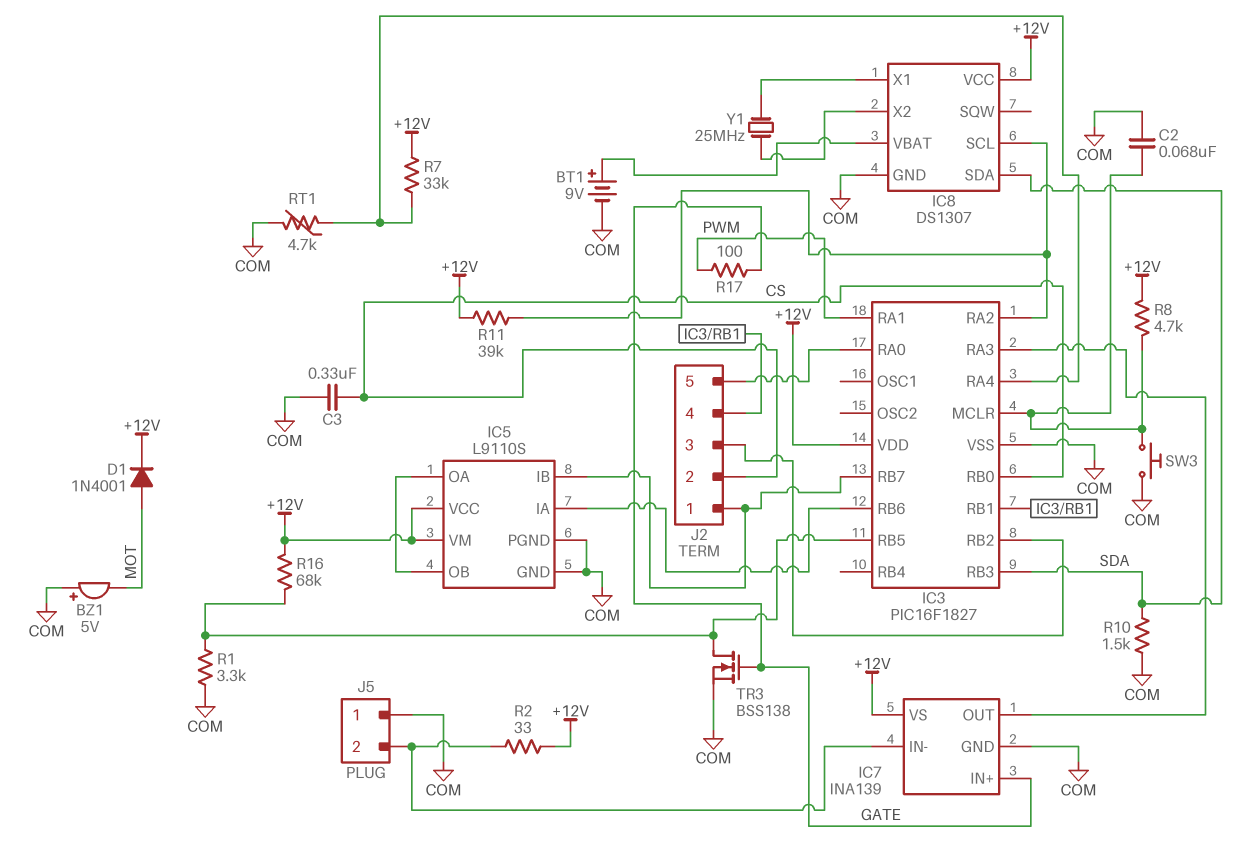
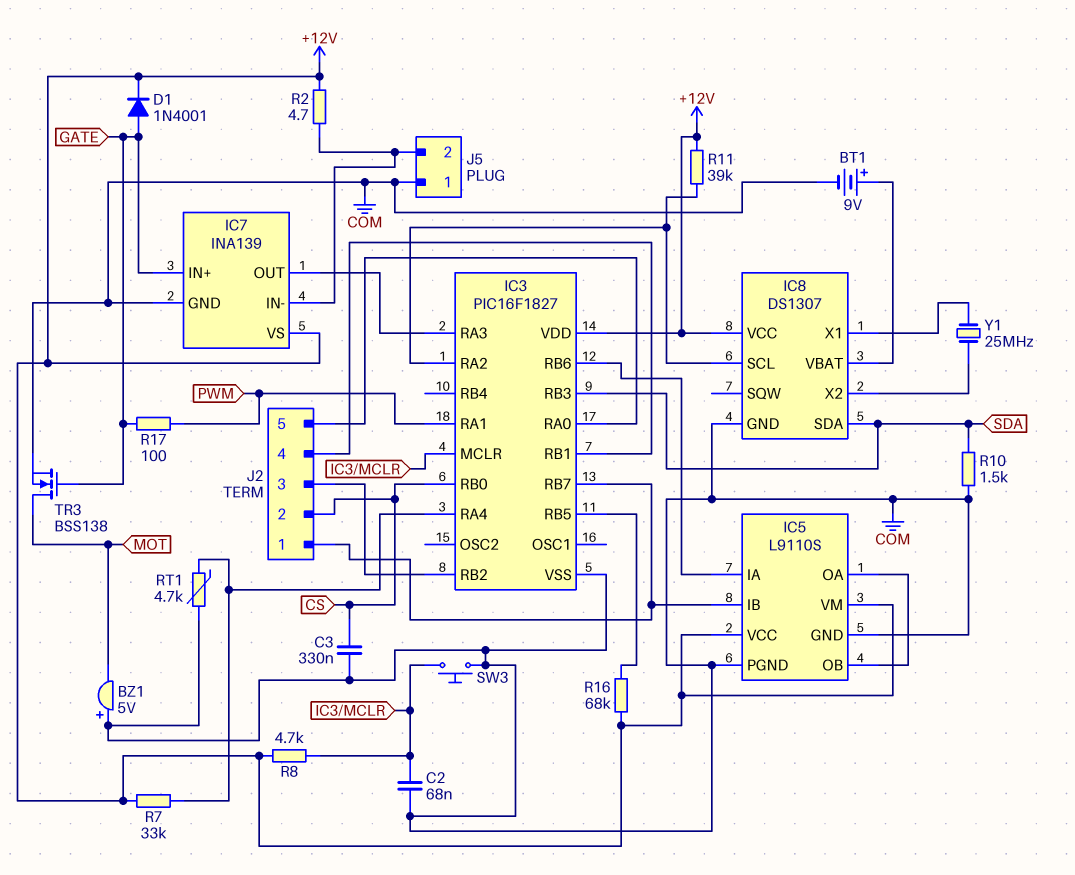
D1: diode 1N4001 (A MOT, K +12V) -> diode 1N4001 (A GATE, K +12V)
R1: 3.3k (COM, IC3/RB5) -> none
R2: 33 (+12V, IC7/IN-) -> 4.7 (+12V, IC7/IN-)
TR3: NMOS BSS138 (G GATE, D IC3/RB5, S COM) -> NMOS BSS138 (G GATE, D MOT, S COM)

